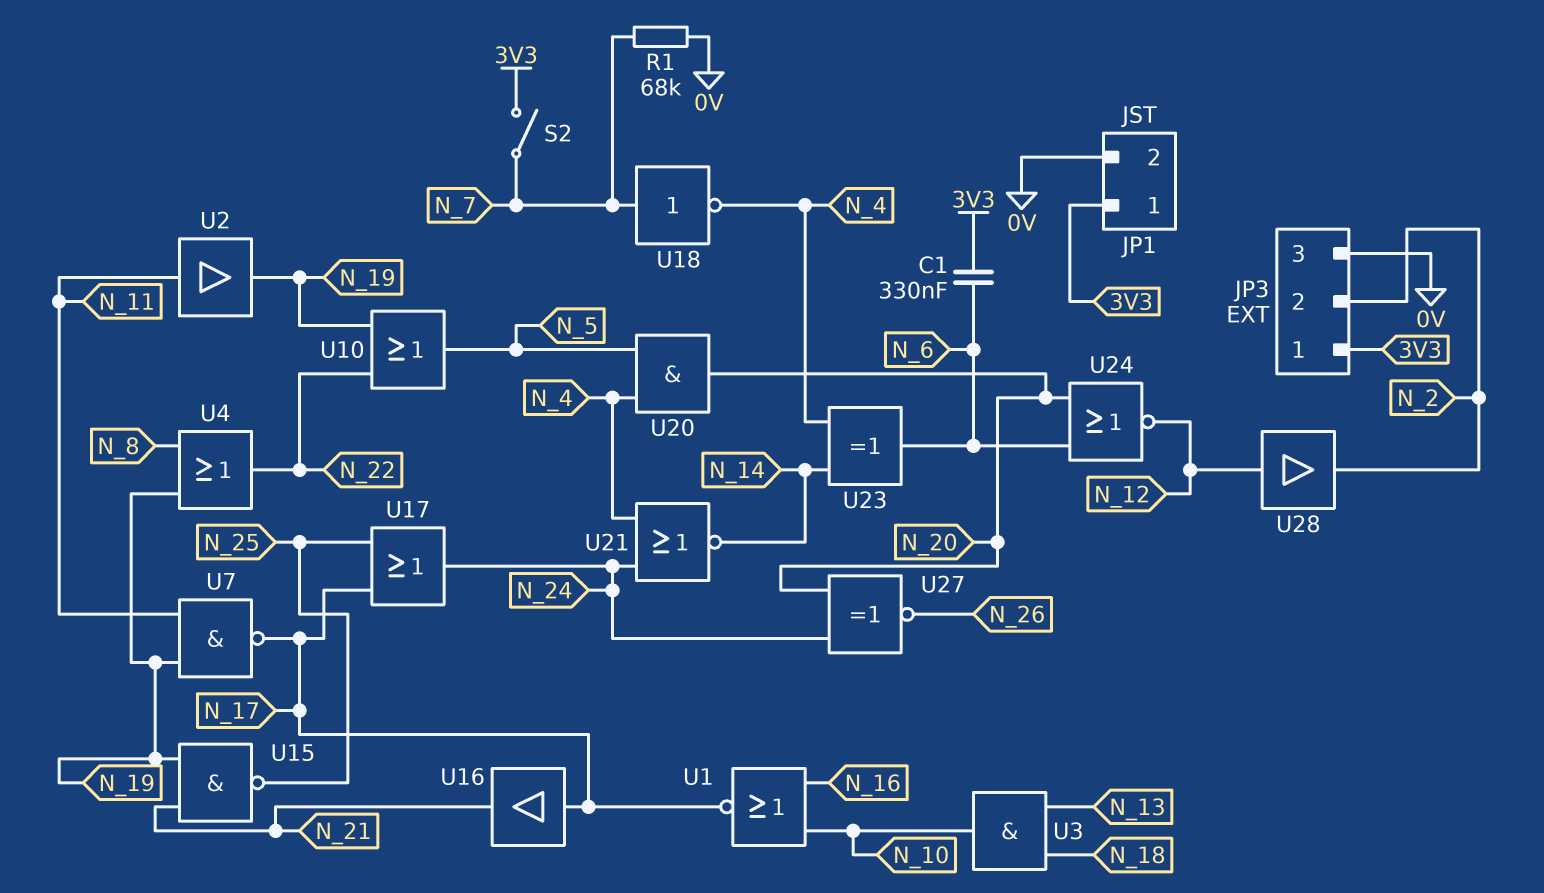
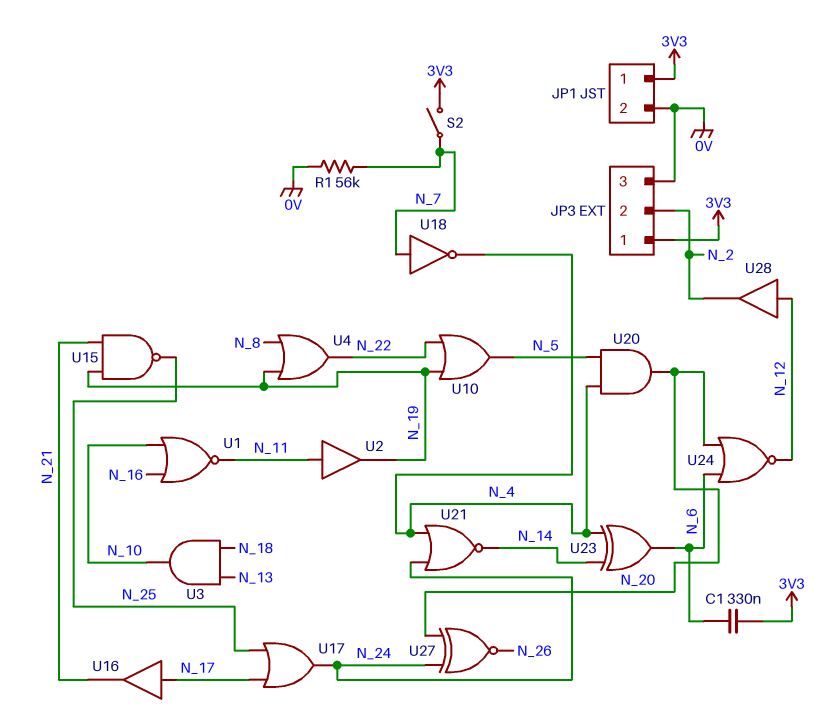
R1: 68k (0V, N_7) -> 56k (0V, N_7)
U1: NOR (in N_10, in N_16, out N_17) -> NOR (in N_10, in N_16, out N_11)
U7: NAND (in N_11, in N_19, out N_17) -> none

